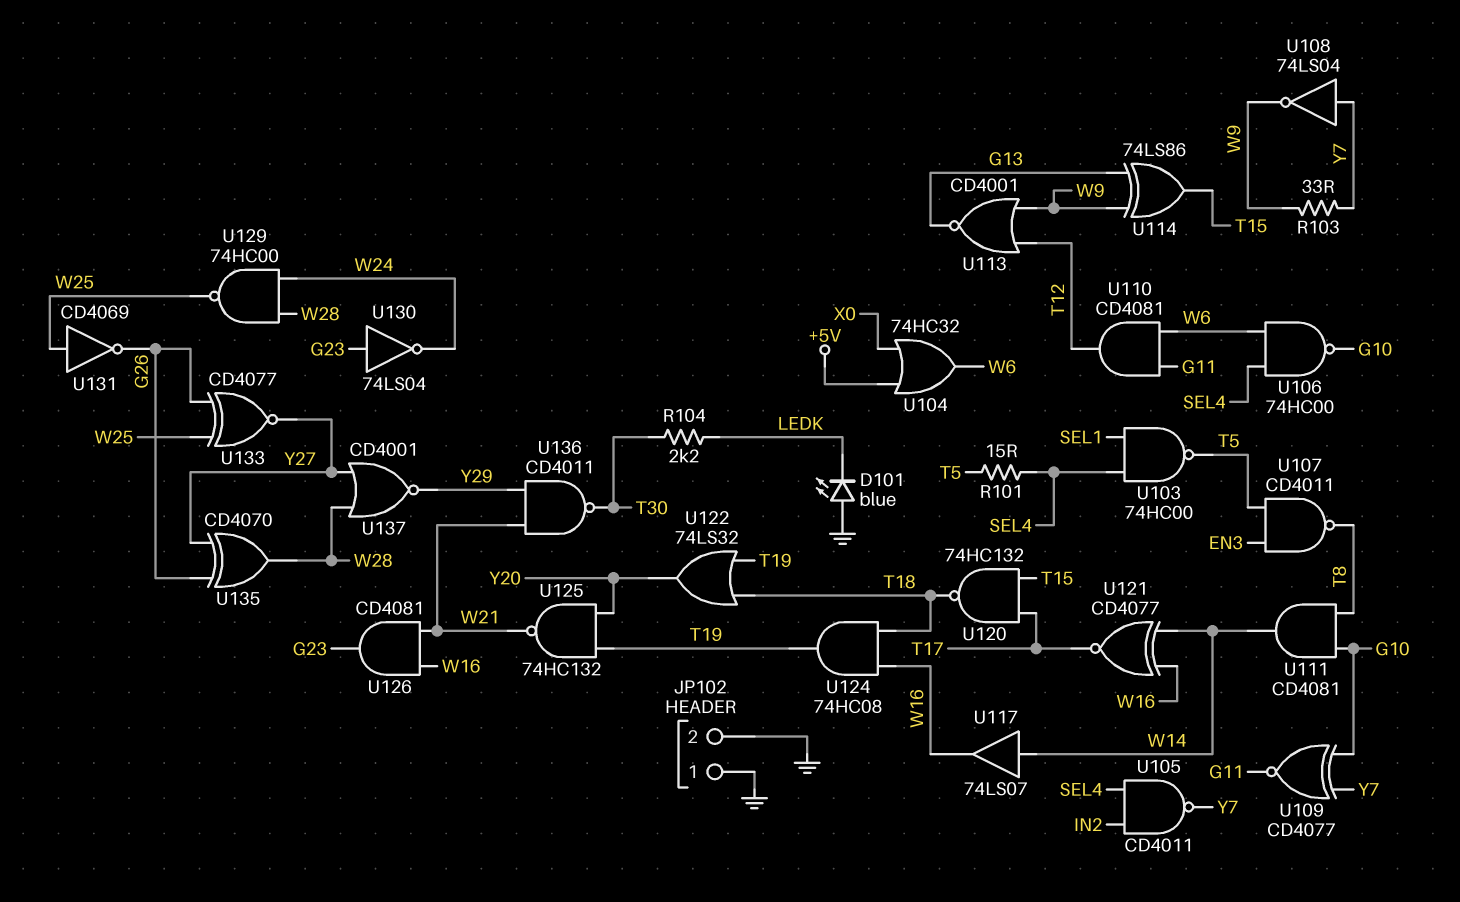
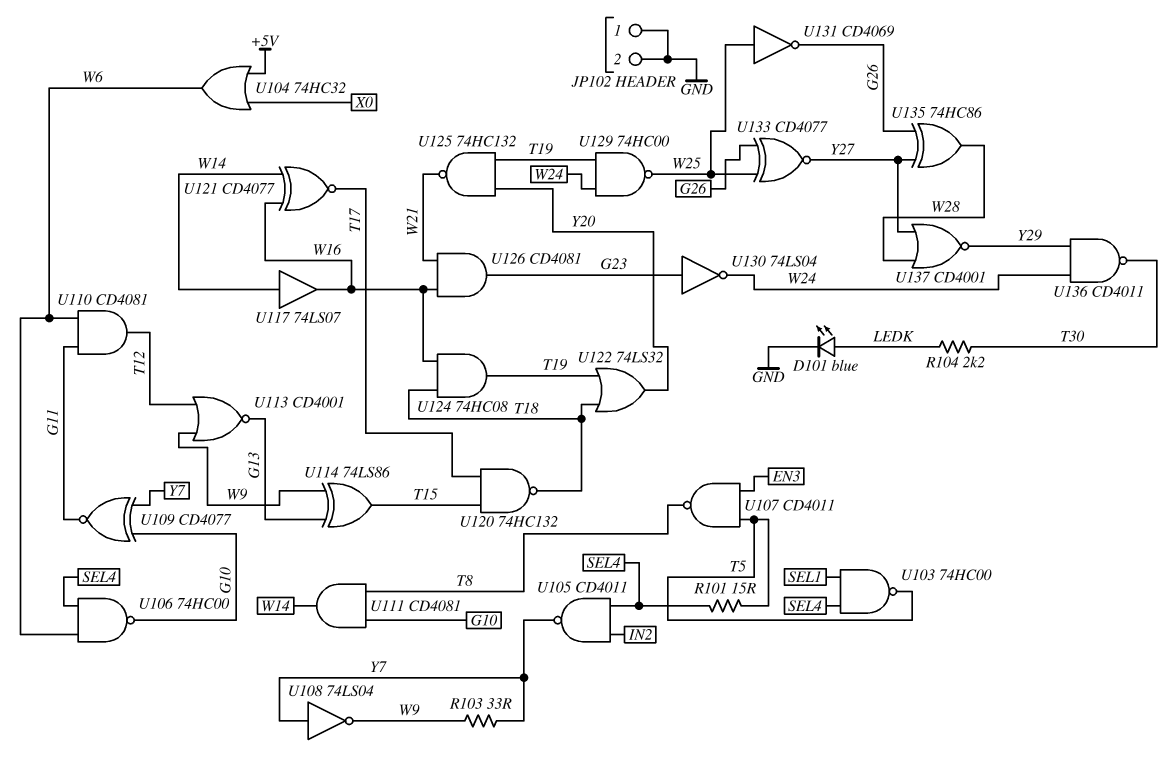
D101: LED blue (A GND, K LEDK) -> LED blue (A LEDK, K GND)
U129: NAND 74HC00 (in W24, in W28, out W25) -> NAND 74HC00 (in T19, in W24, out W25)
U135: XOR CD4070 (in G26, in Y27, out W28) -> XOR 74HC86 (in G26, in Y27, out W28)
U136: NAND CD4011 (in W21, in Y29, out T30) -> NAND CD4011 (in W24, in Y29, out T30)

